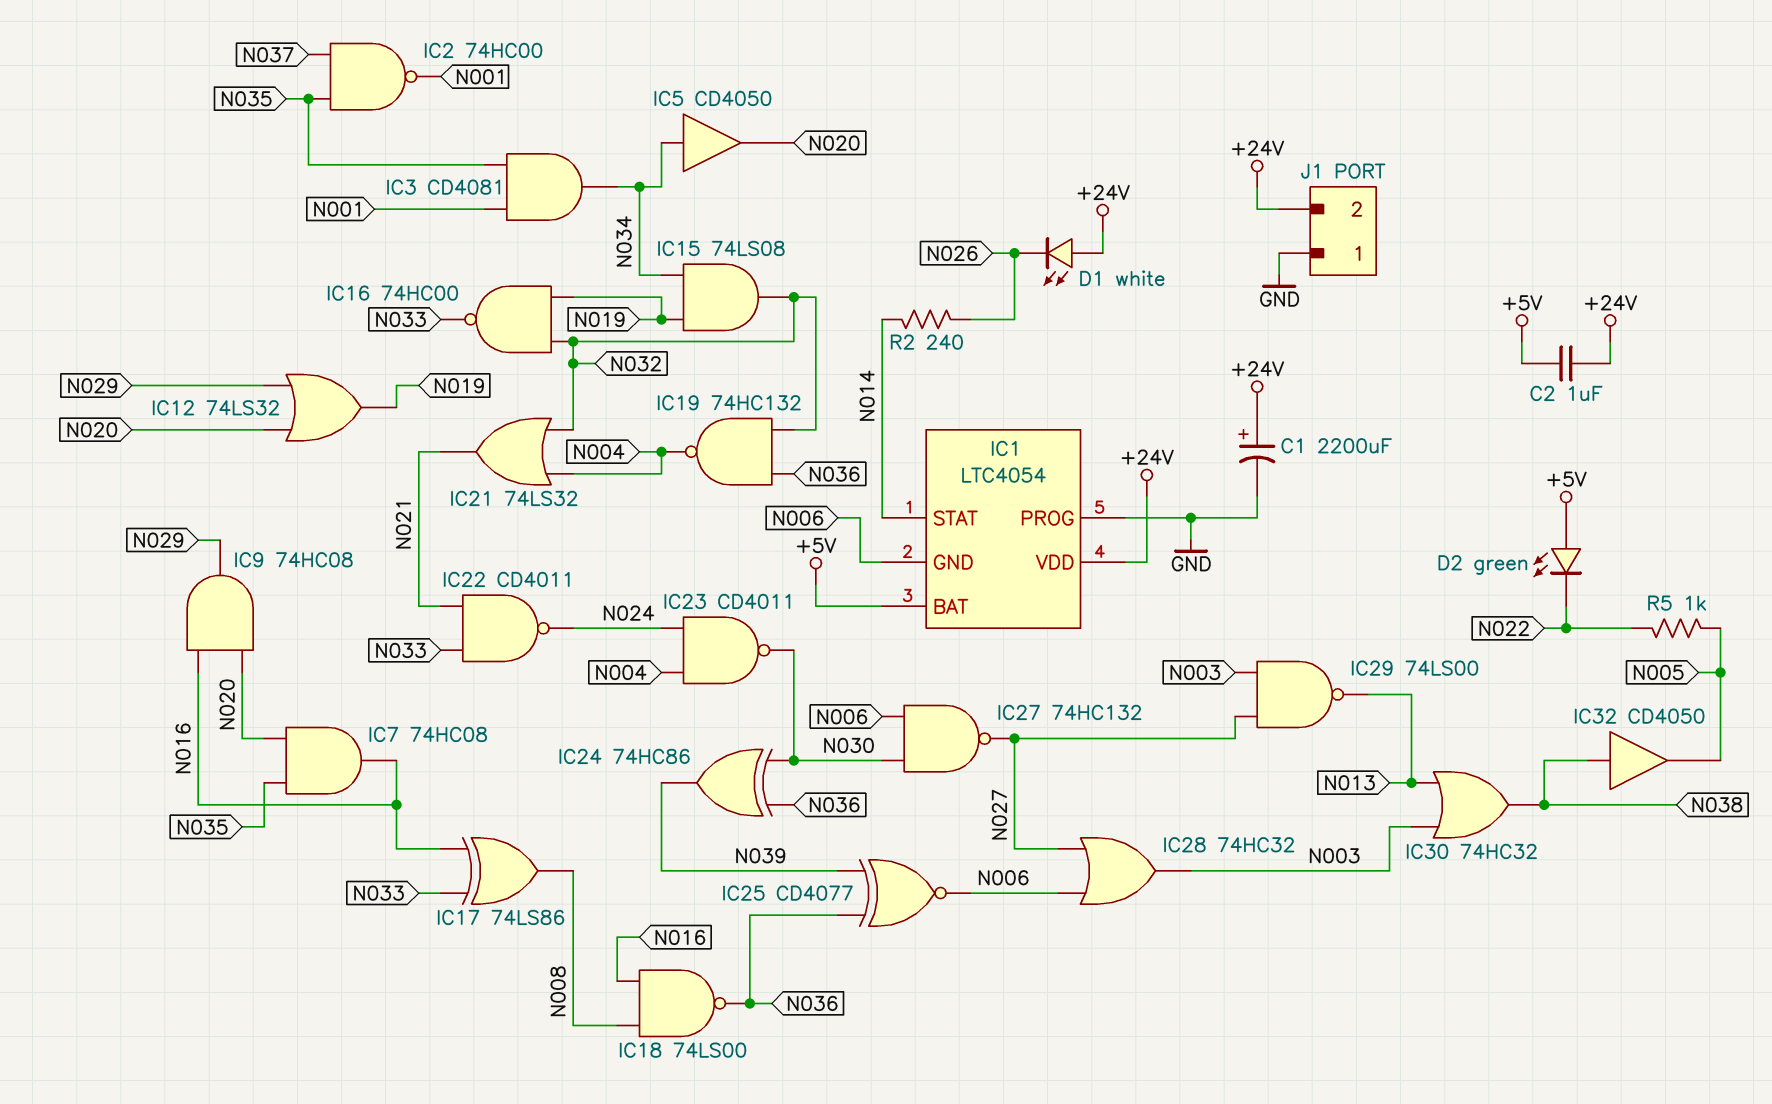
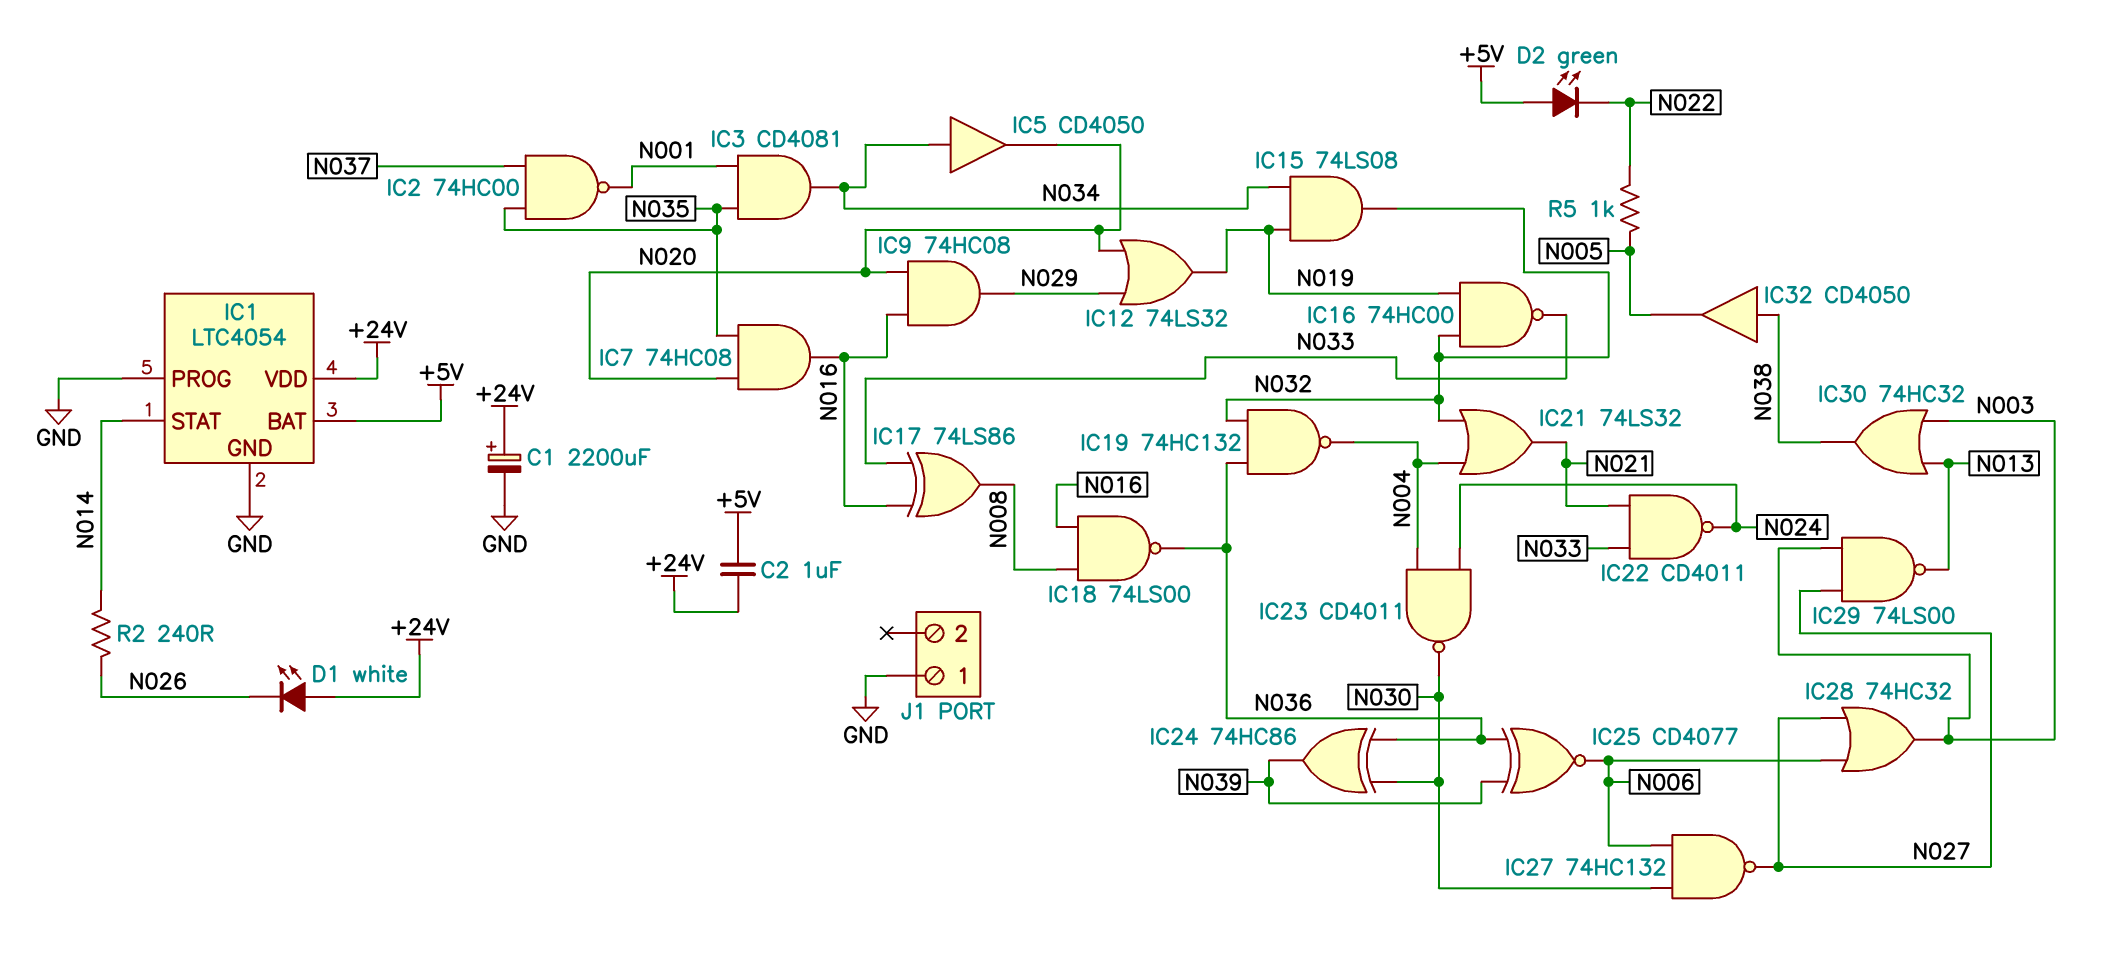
IC1 pin GND: N006 -> GND
J1 pin 2: +24V -> none

